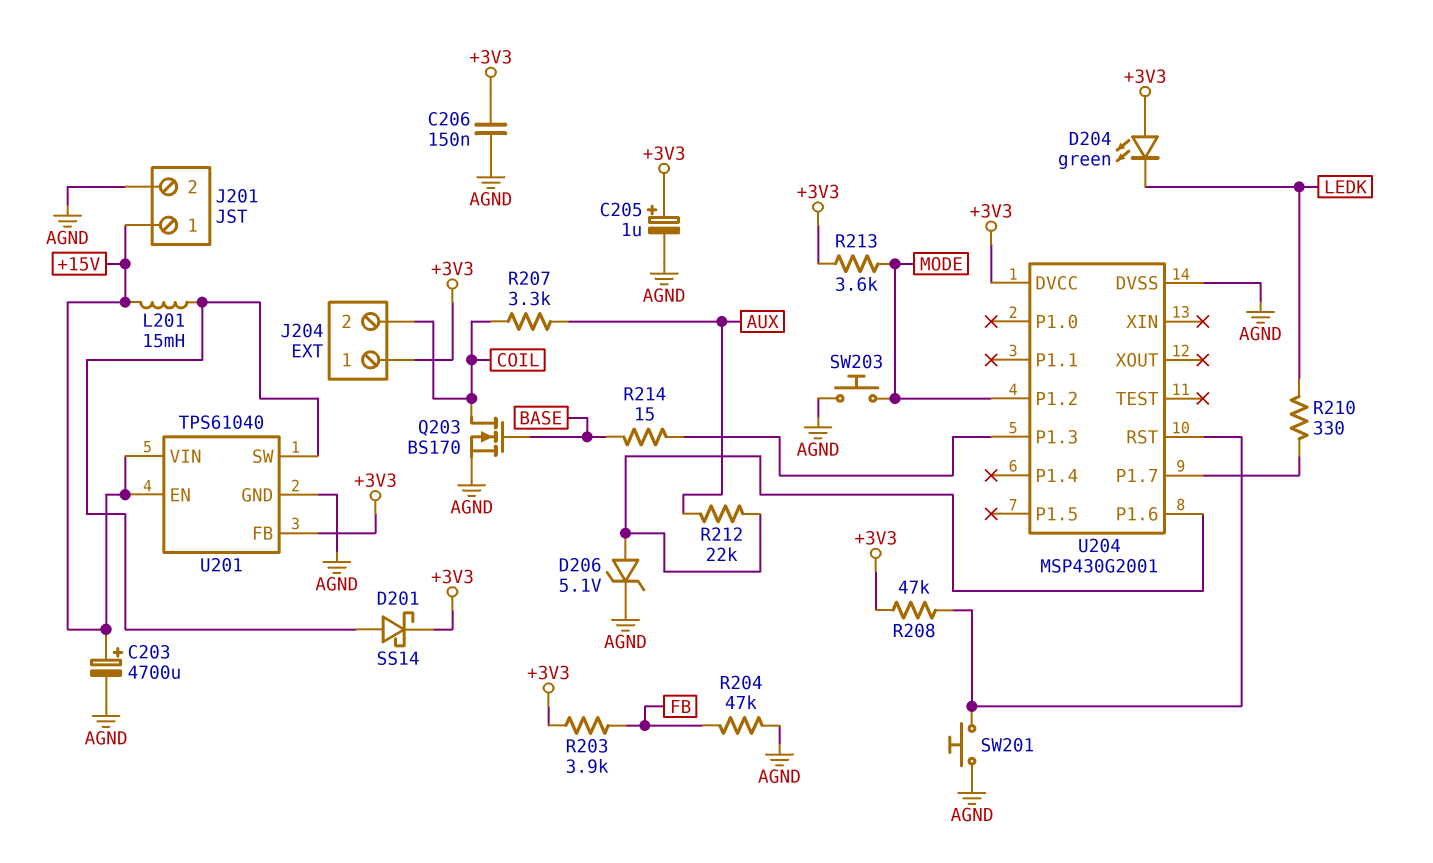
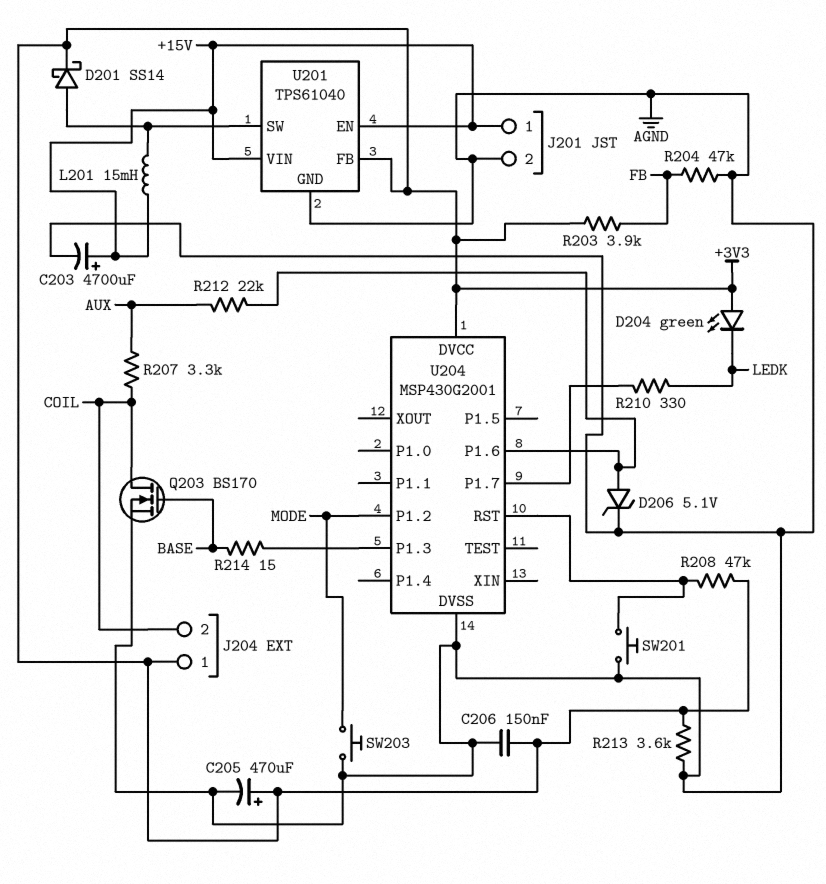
C205: 1uF (plus +3V3, minus AGND) -> 470uF (plus +3V3, minus AGND)
R213: 3.6k (+3V3, MODE) -> 3.6k (+3V3, AGND)

